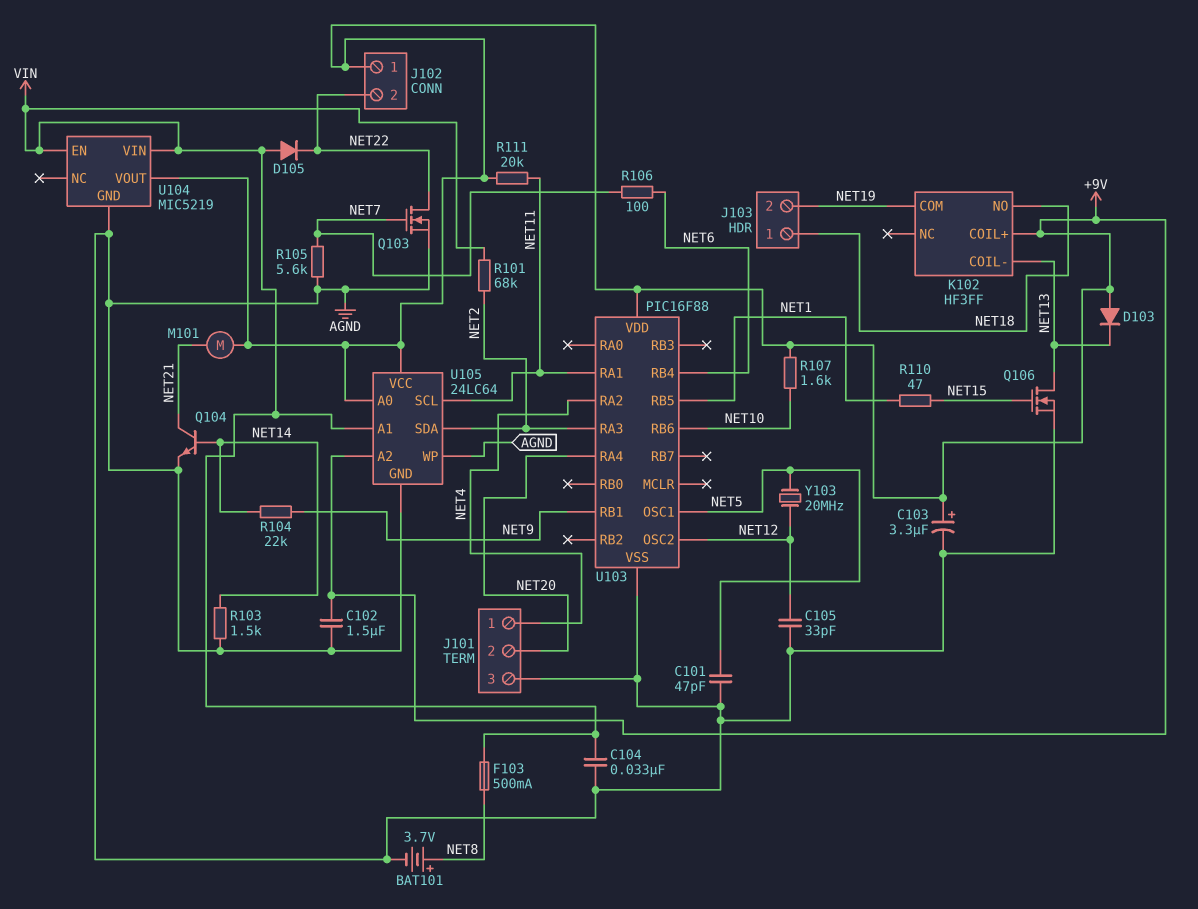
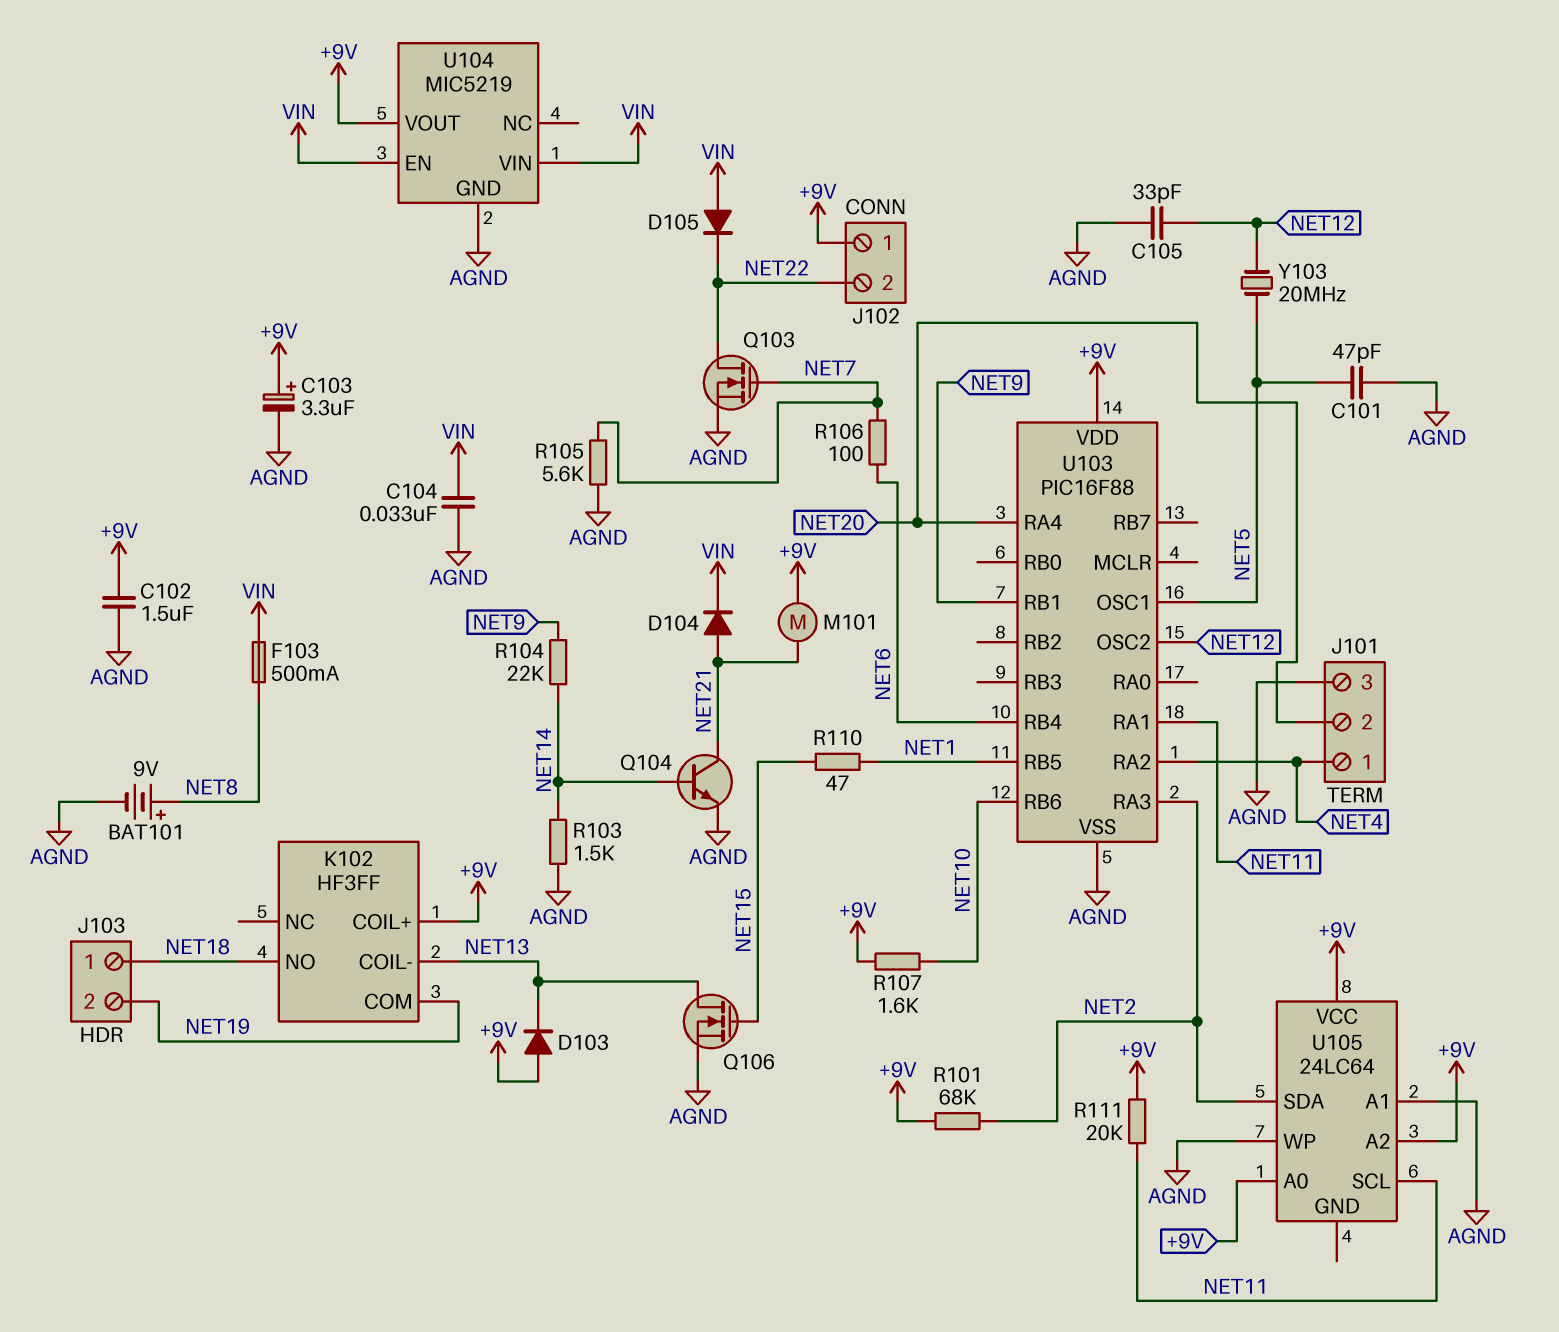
BAT101: 3.7V (plus NET8, minus AGND) -> 9V (plus NET8, minus AGND)
D104: none -> diode (A NET21, K VIN)
R101: 68k (NET2, VIN) -> 68k (+9V, NET2)
U105 pin A1: VIN -> AGND
U105 pin GND: AGND -> none

